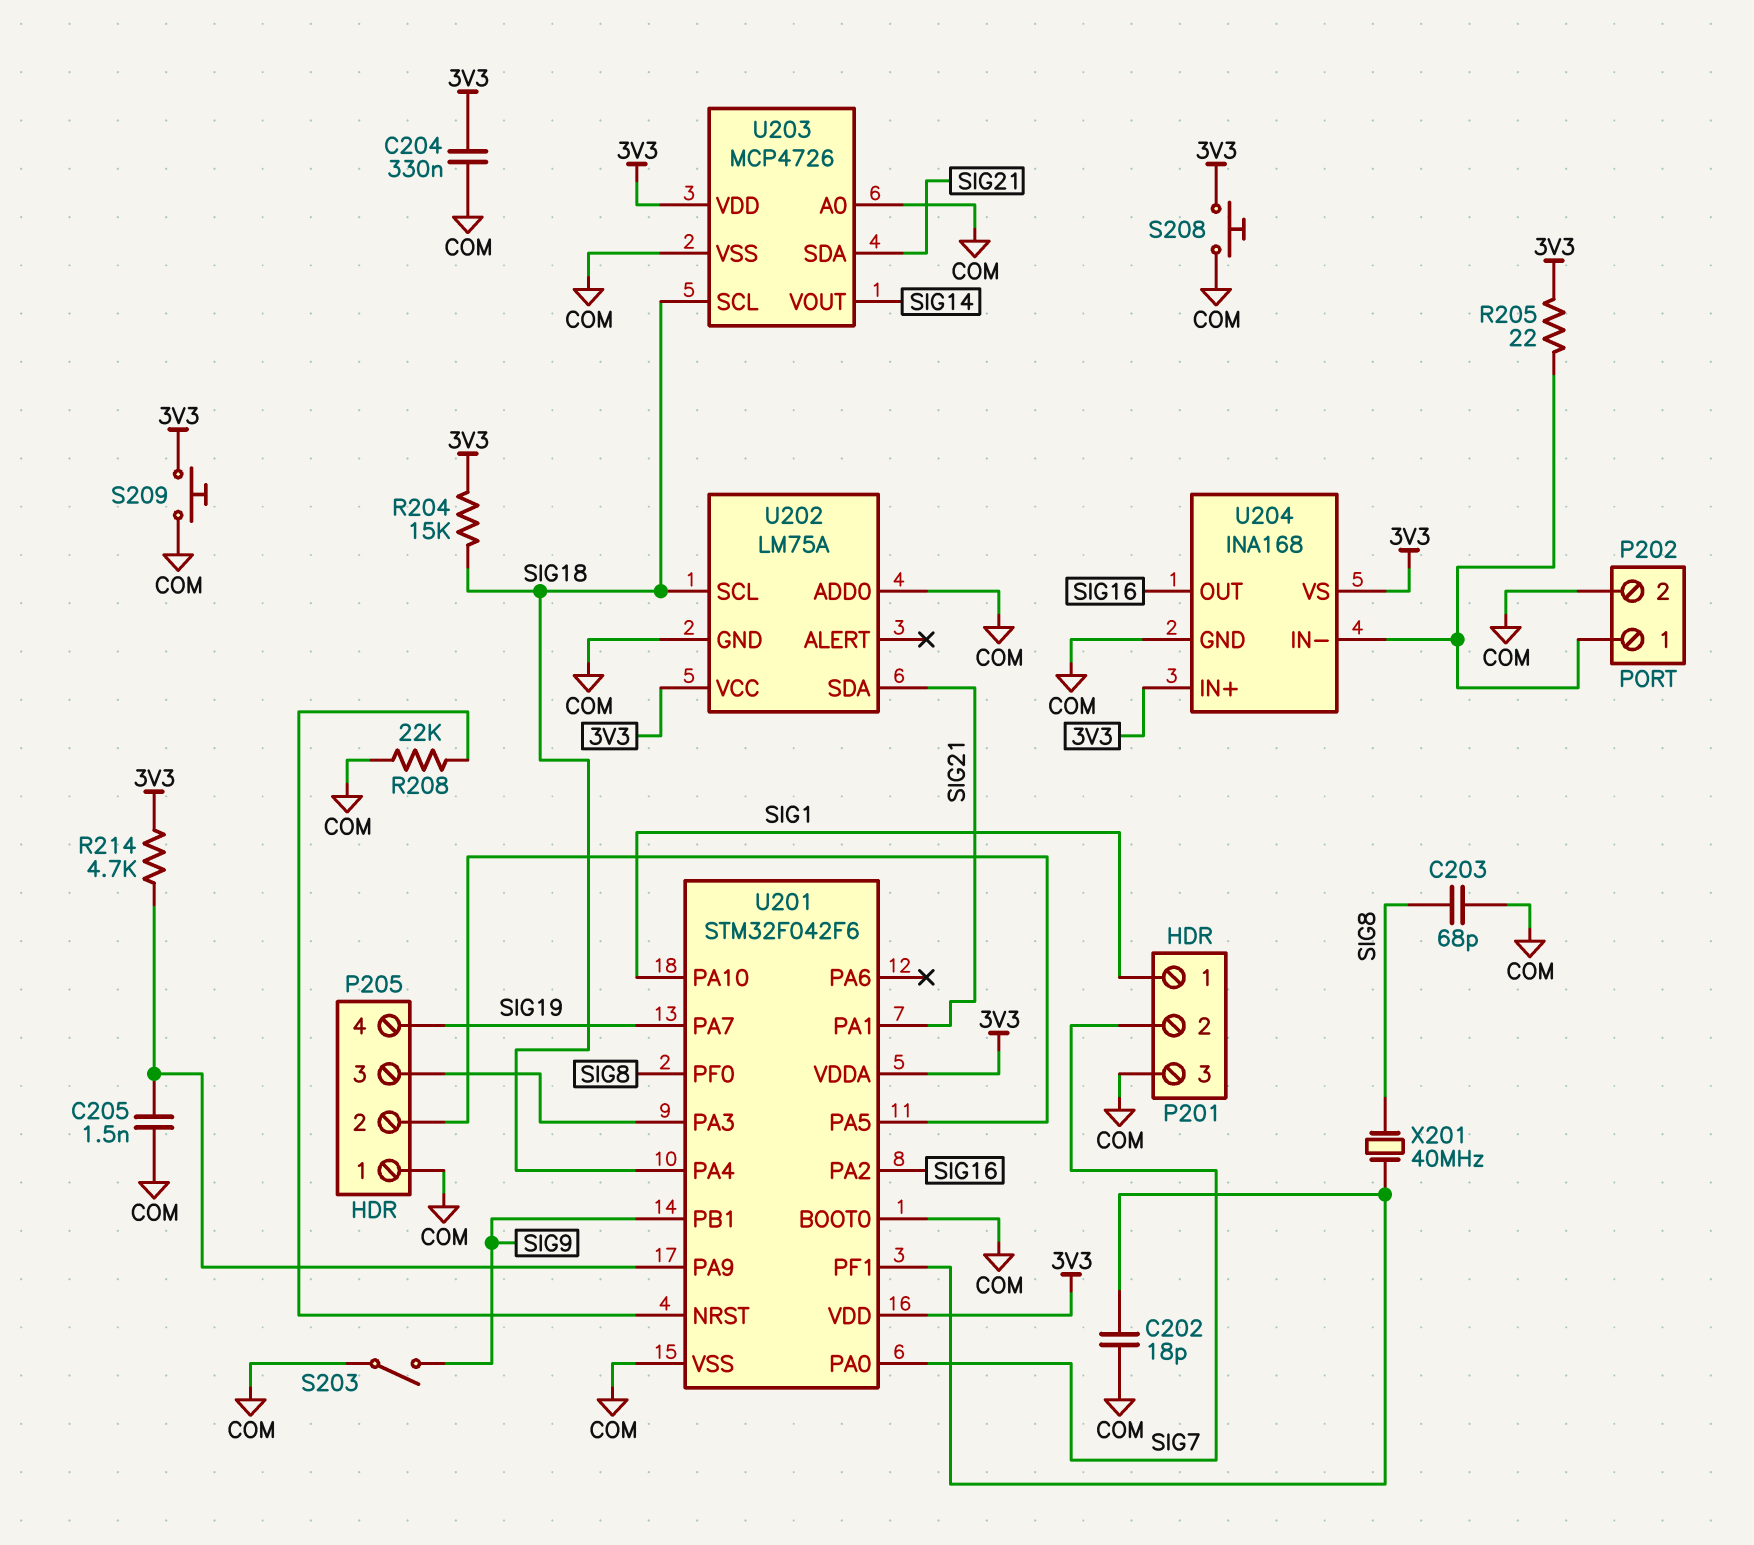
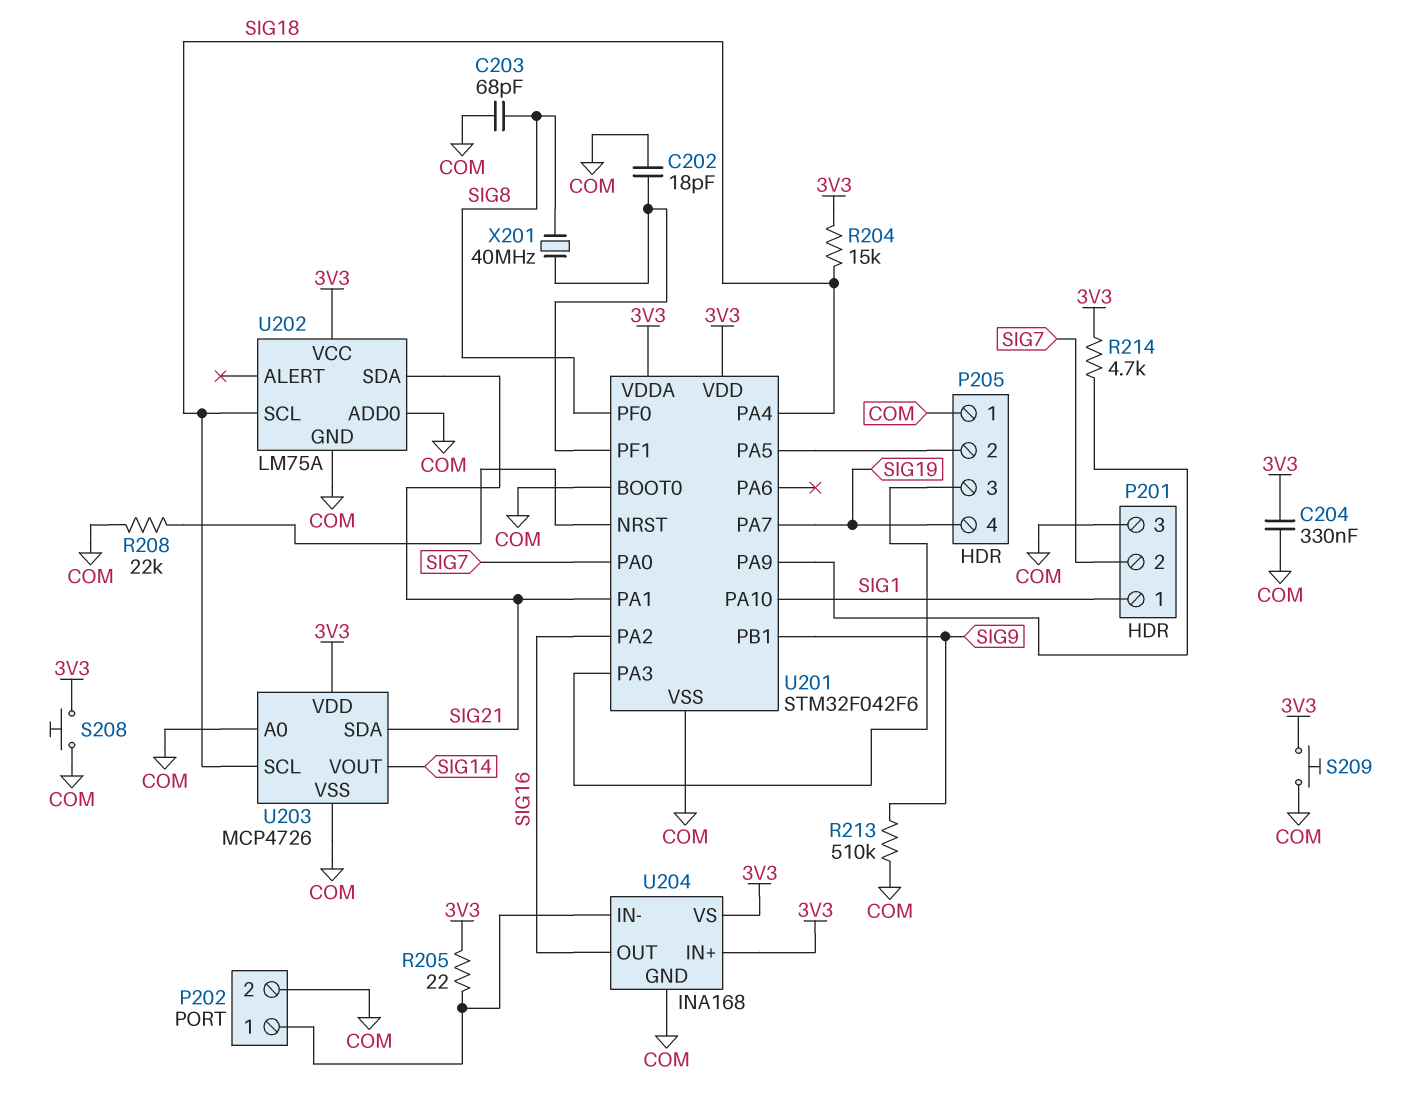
C205: 1.5nF (COM, U201/PA9) -> none
R213: none -> 510k (COM, SIG9)
S203: switch (COM, SIG9) -> none

